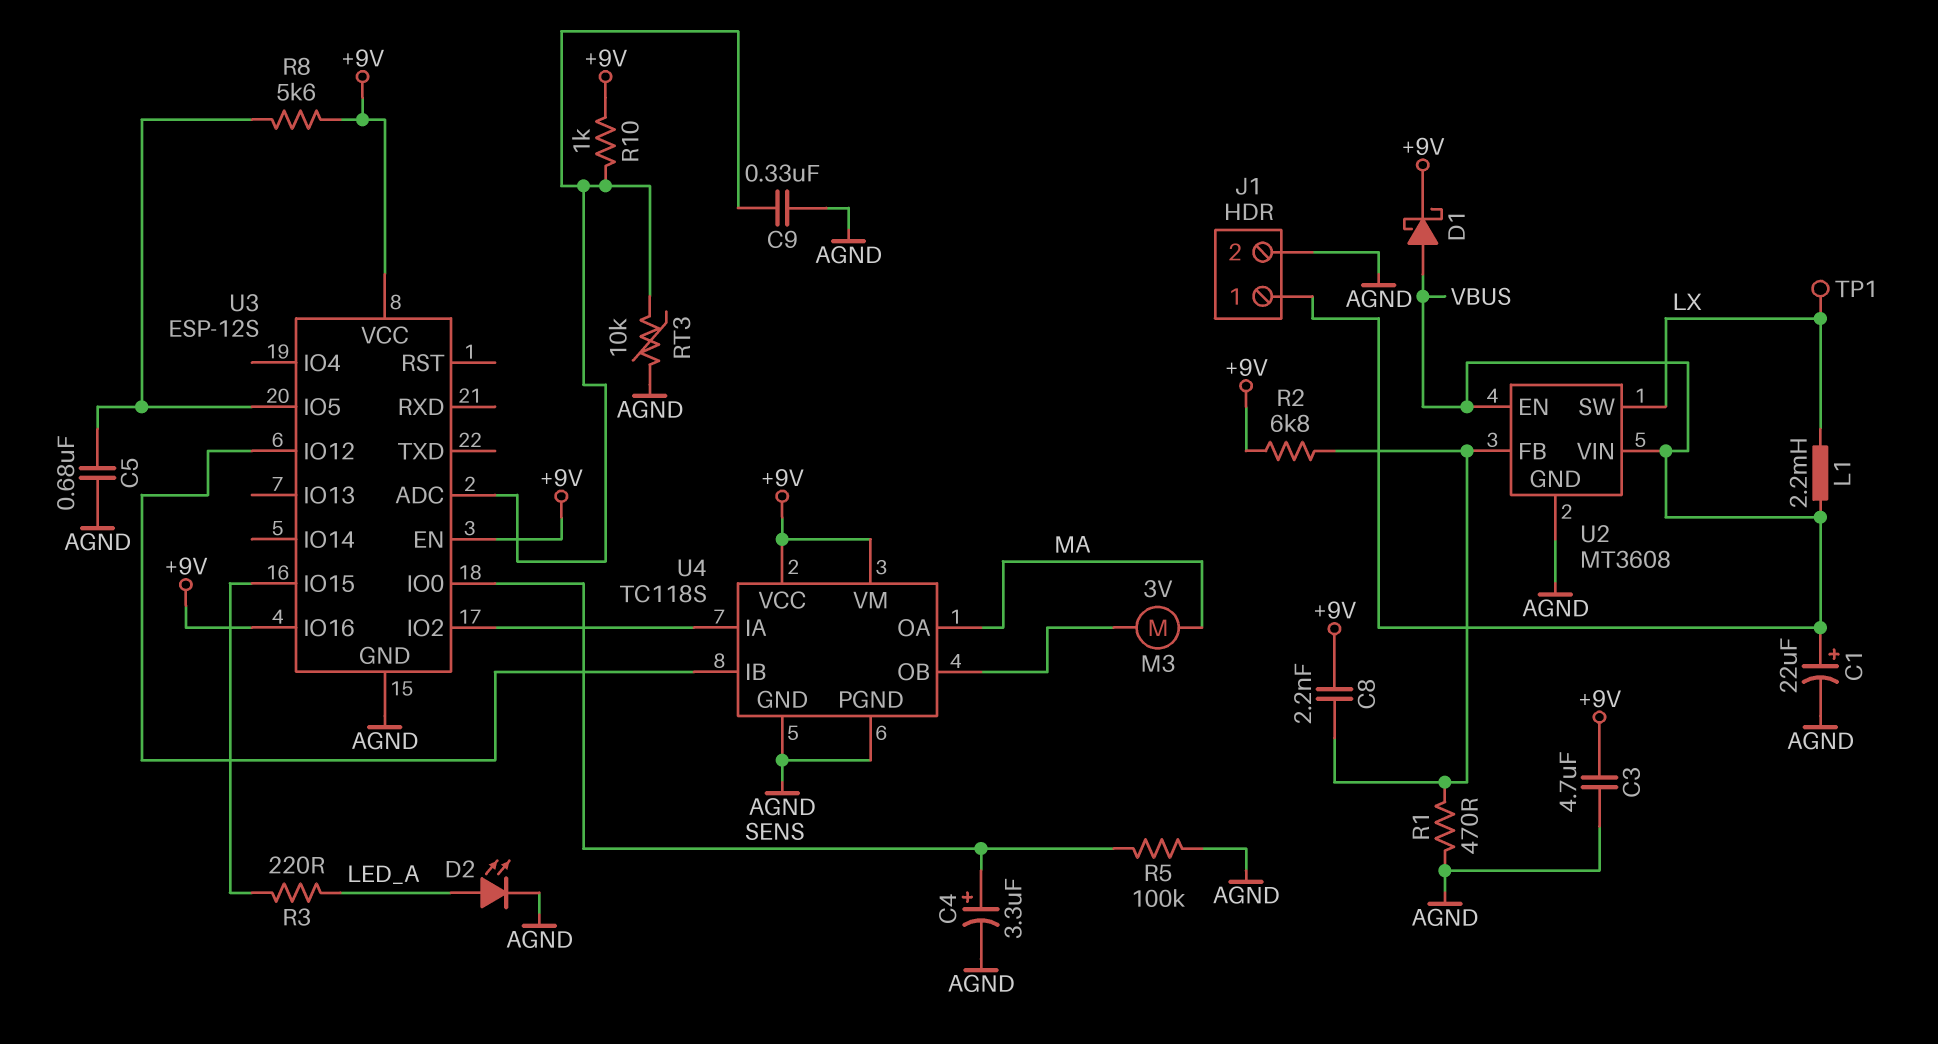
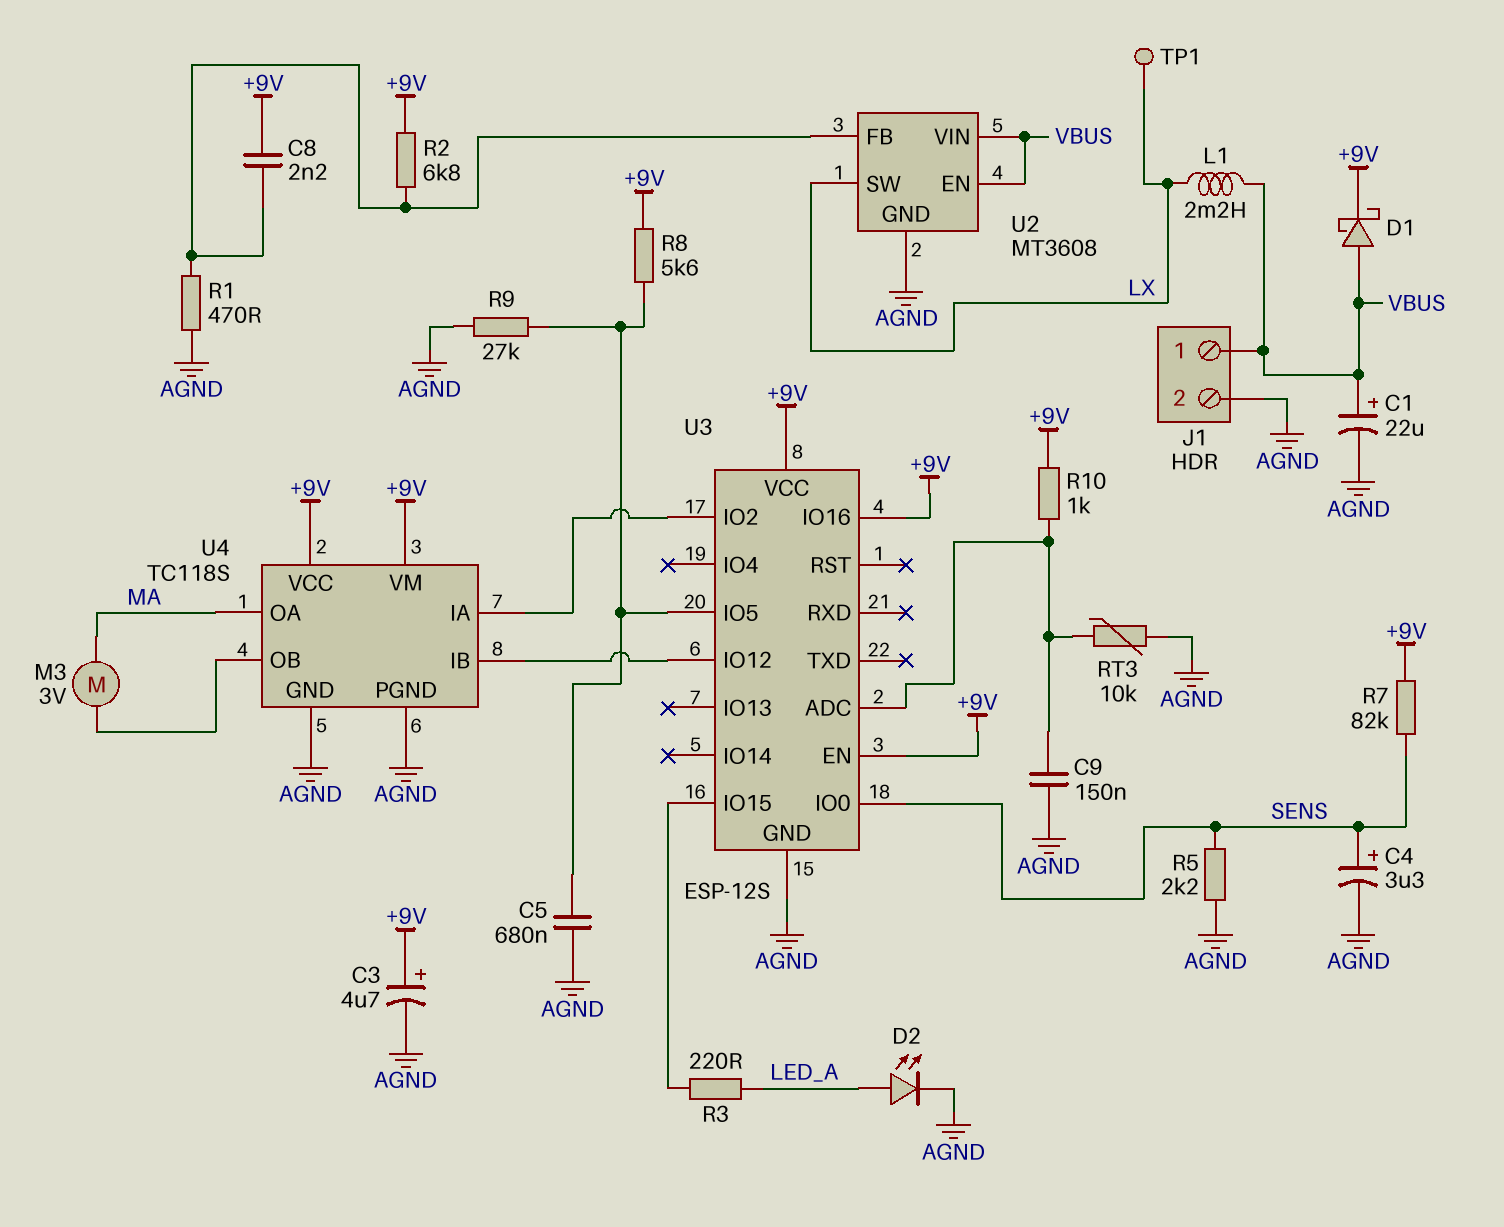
C3: 4.7uF (+9V, AGND) -> 4.7uF (plus +9V, minus AGND)
C9: 330nF (AGND, U3/ADC) -> 150nF (AGND, U3/ADC)
R5: 100k (AGND, SENS) -> 2.2k (AGND, SENS)
R7: none -> 82k (+9V, SENS)
R9: none -> 27k (AGND, U3/IO5)

